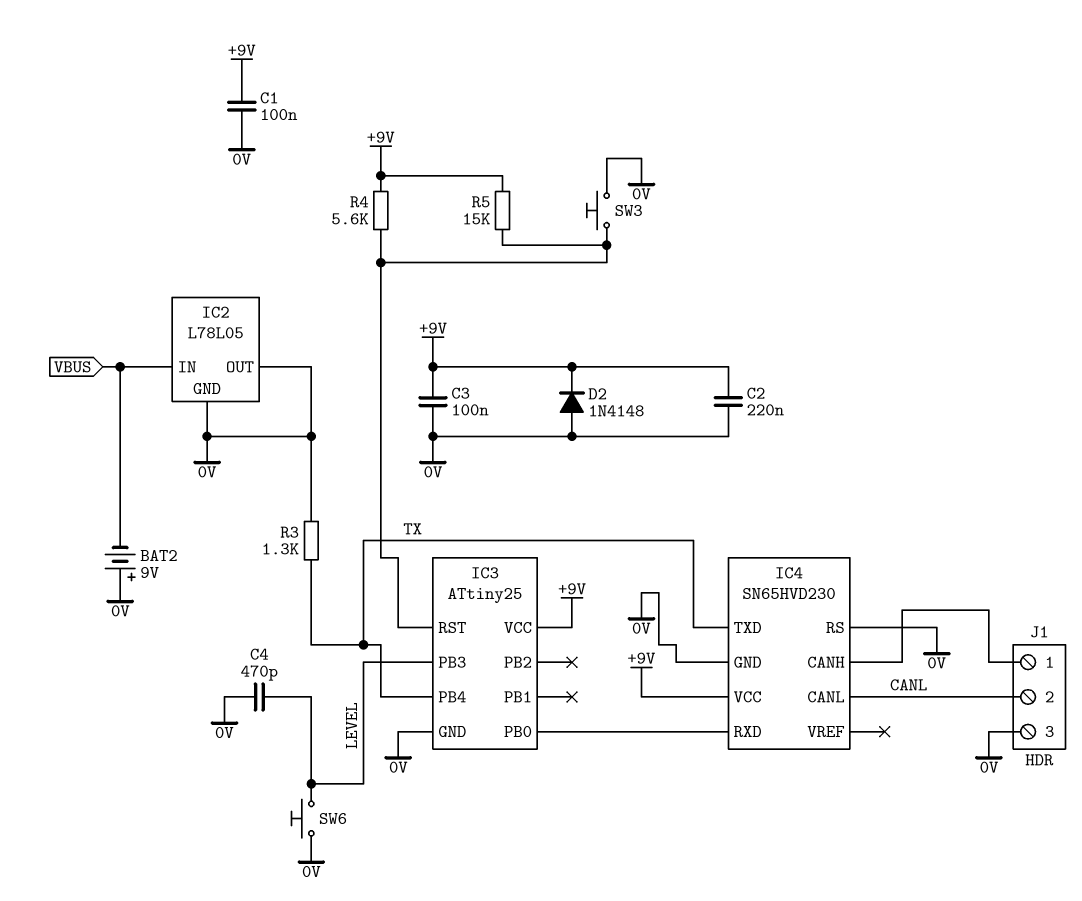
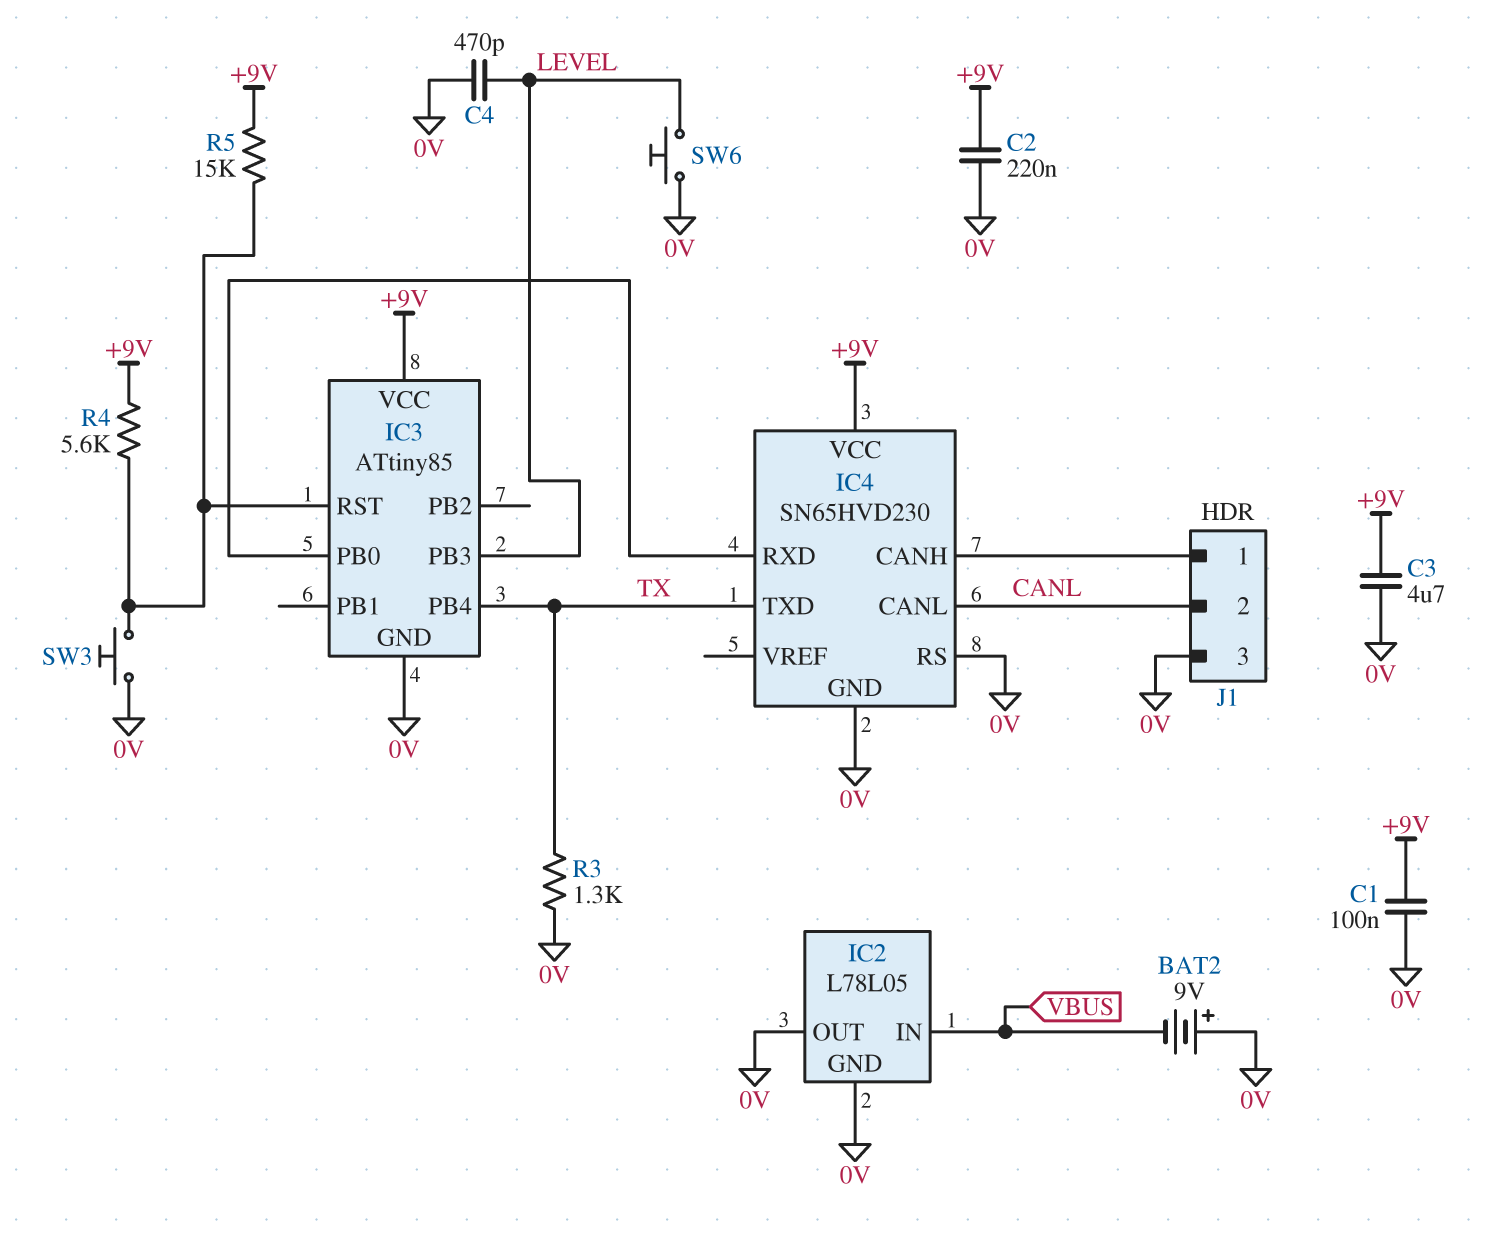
C3: 100nF (+9V, 0V) -> 4.7uF (+9V, 0V)
D2: diode 1N4148 (A 0V, K +9V) -> none
IC3: ATtiny25 -> ATtiny85

